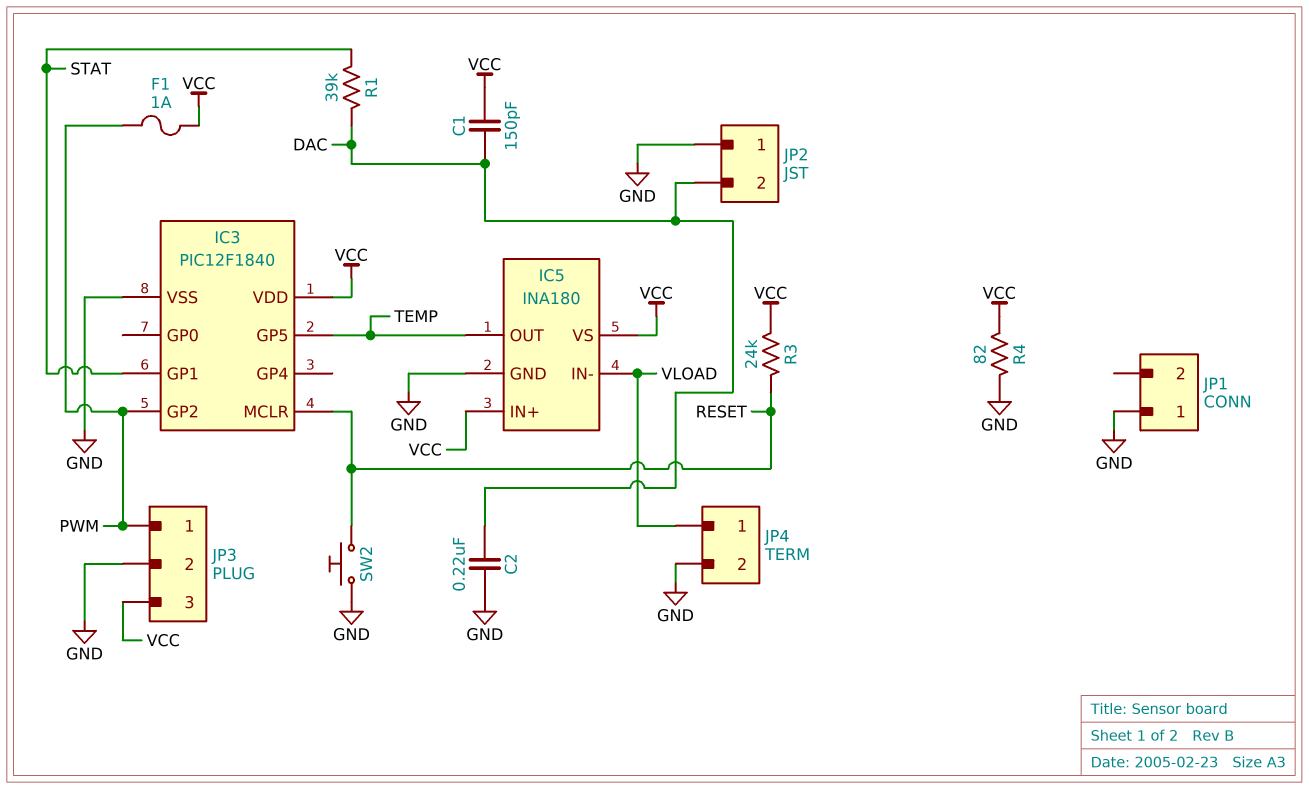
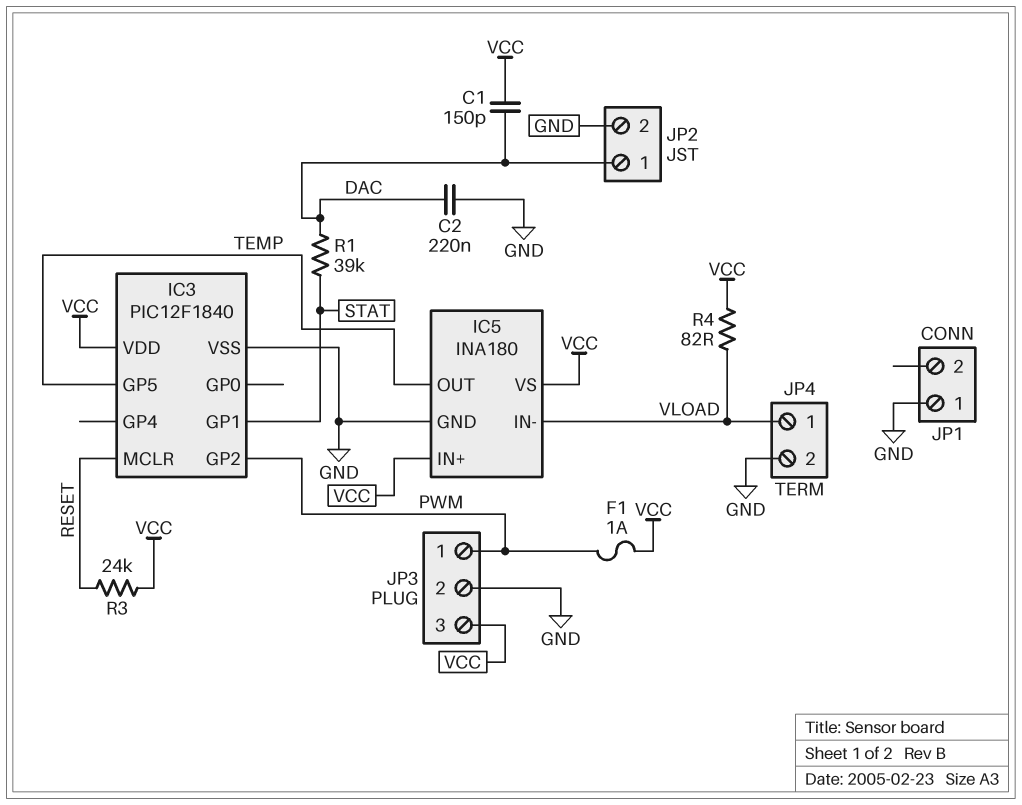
JP2 pin 1: GND -> DAC
JP2 pin 2: DAC -> GND
R4: 82 (GND, VCC) -> 82 (VCC, VLOAD)
SW2: button (GND, RESET) -> none

